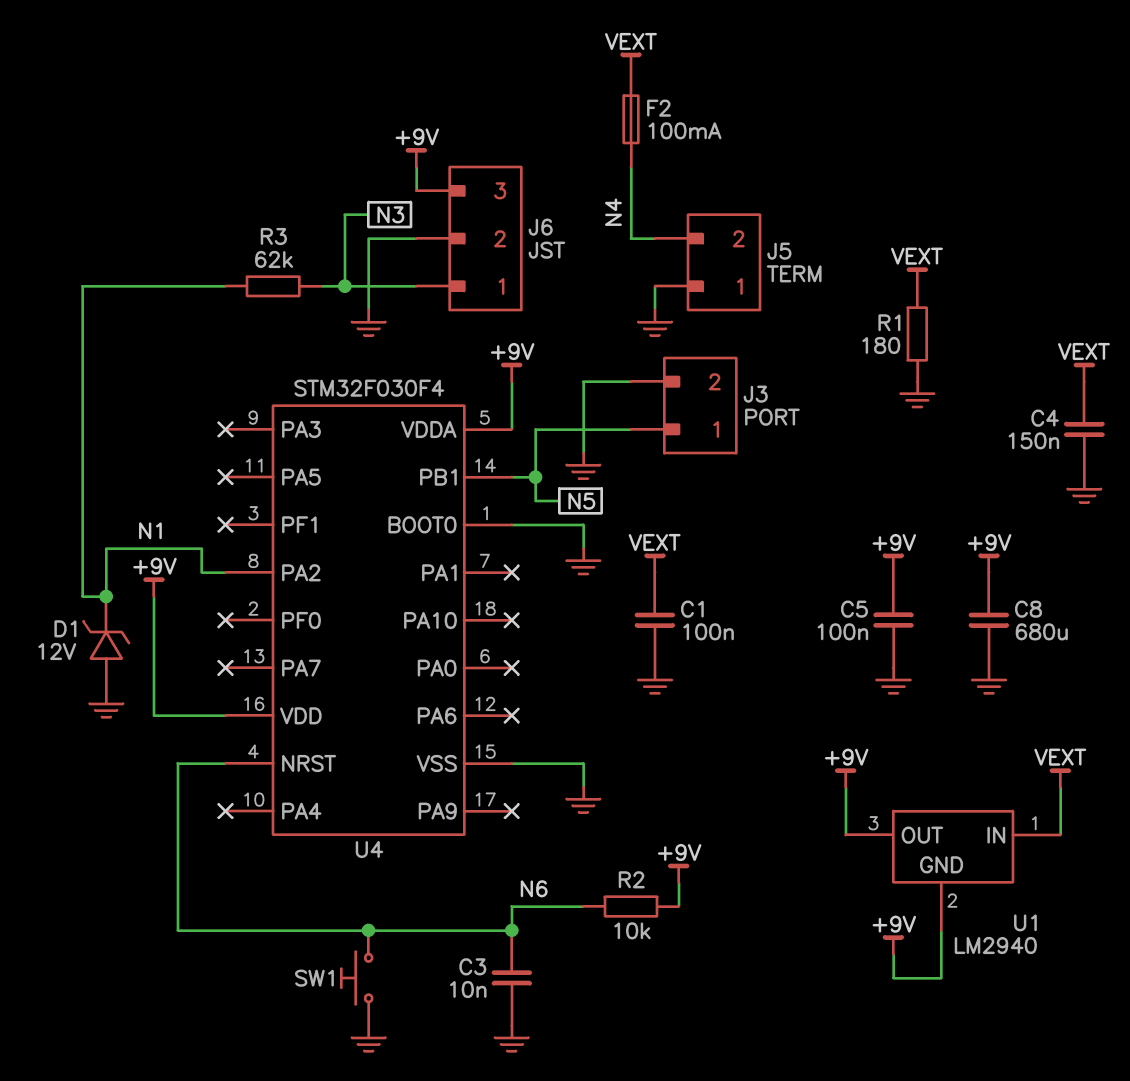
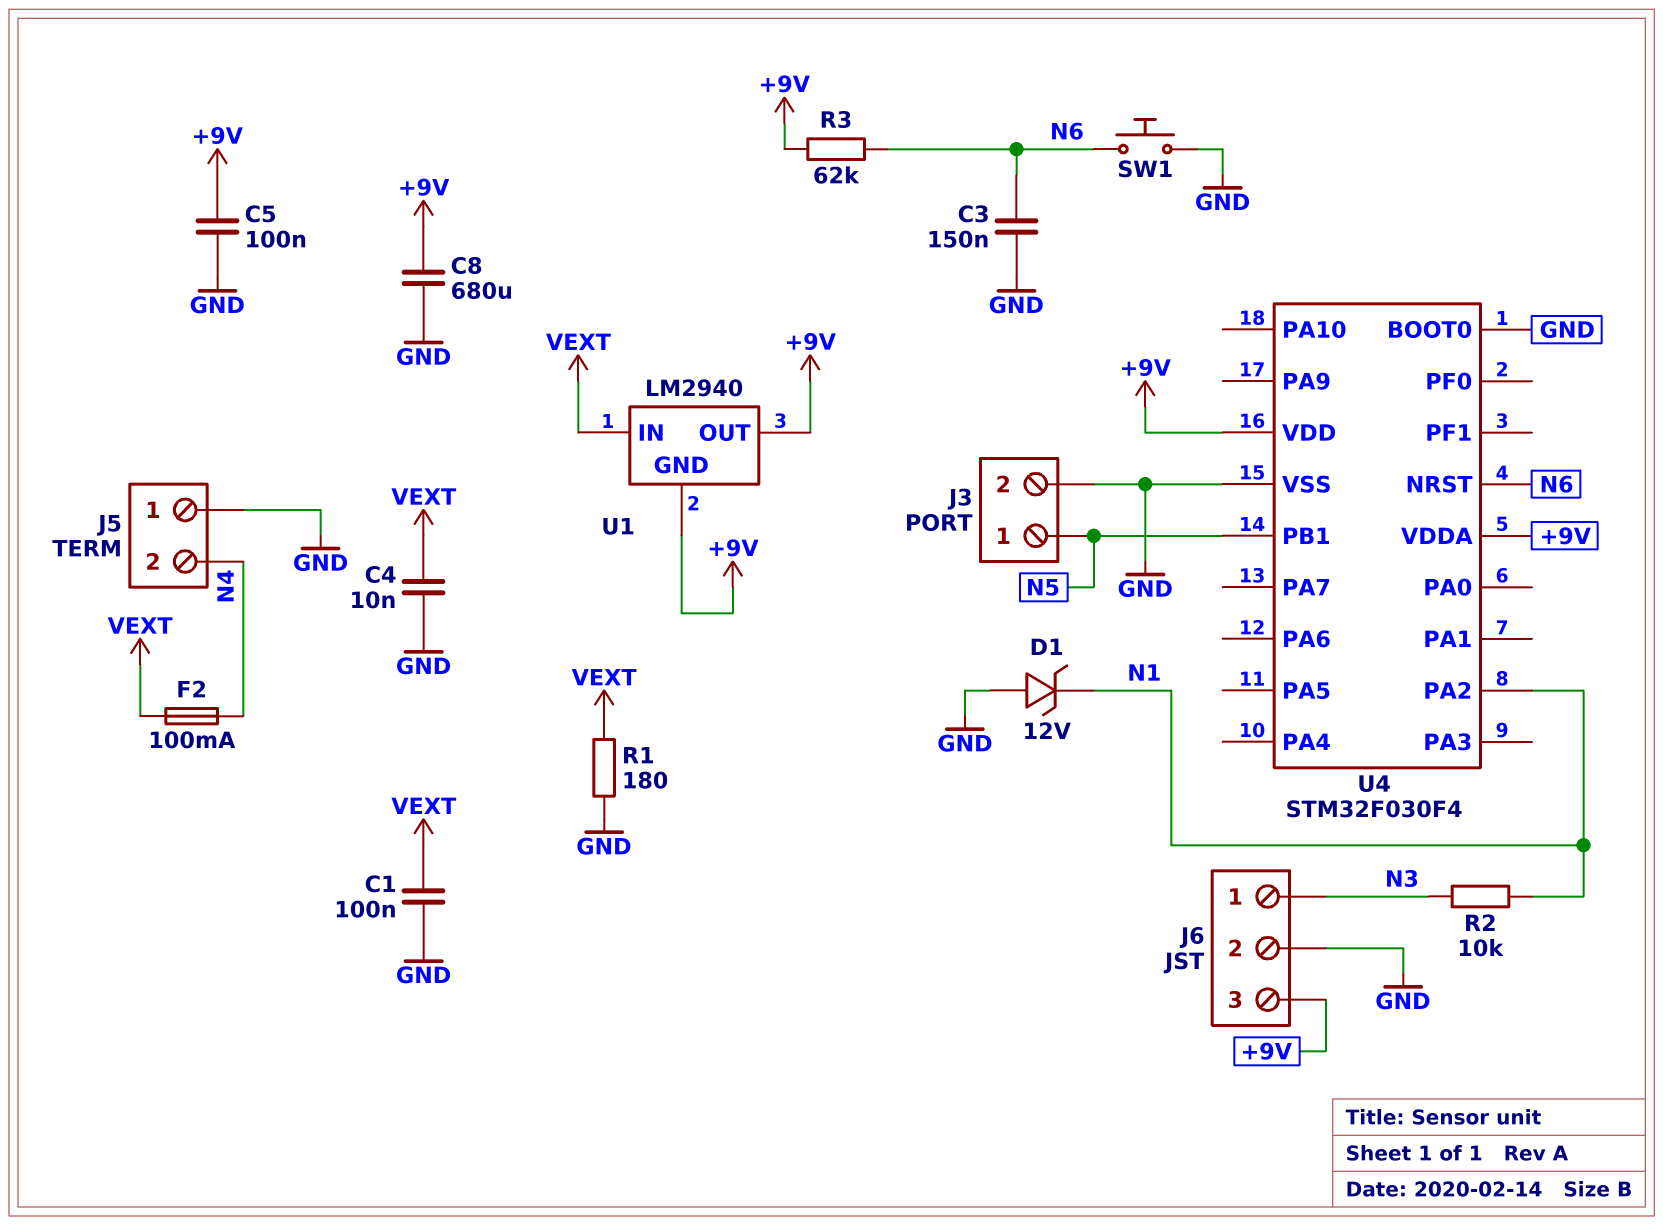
C3: 10nF (GND, N6) -> 150nF (GND, N6)
C4: 150nF (GND, VEXT) -> 10nF (GND, VEXT)
R2: 10k (+9V, N6) -> 10k (N1, N3)
R3: 62k (N1, N3) -> 62k (+9V, N6)

